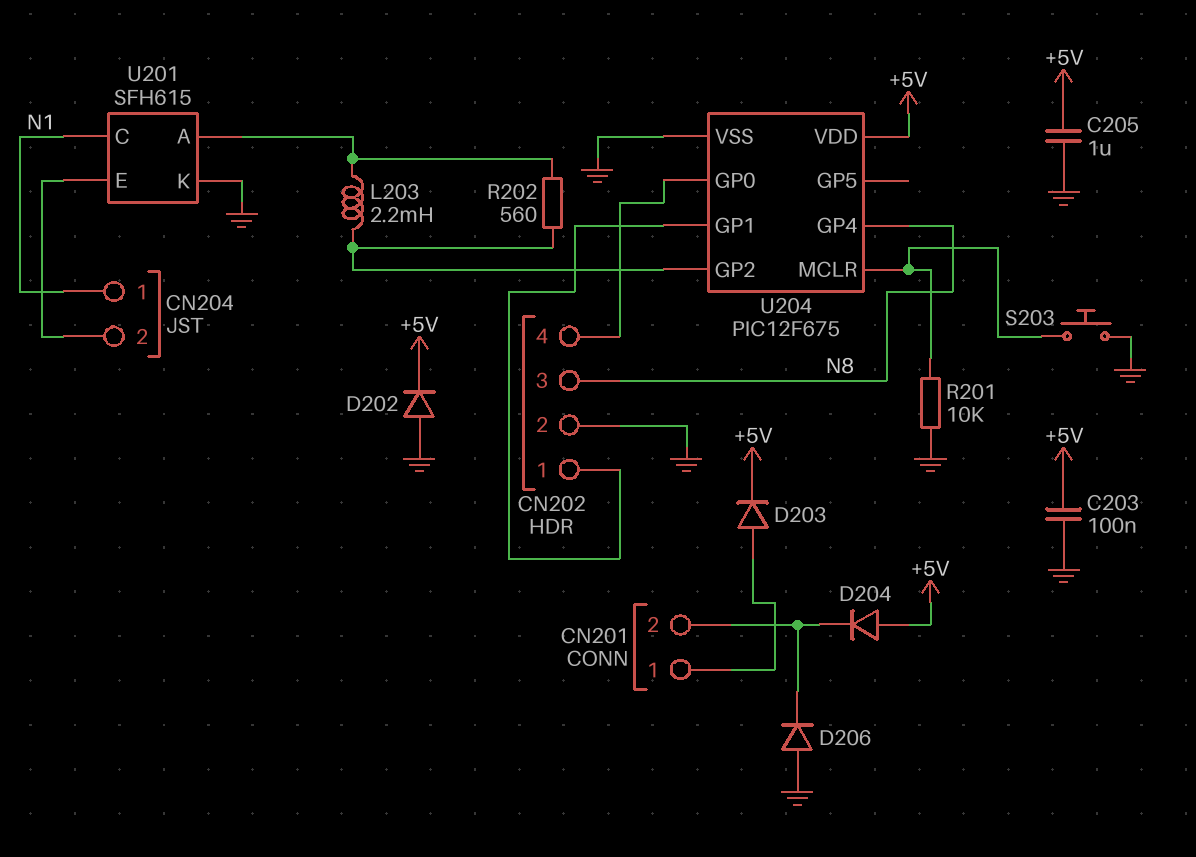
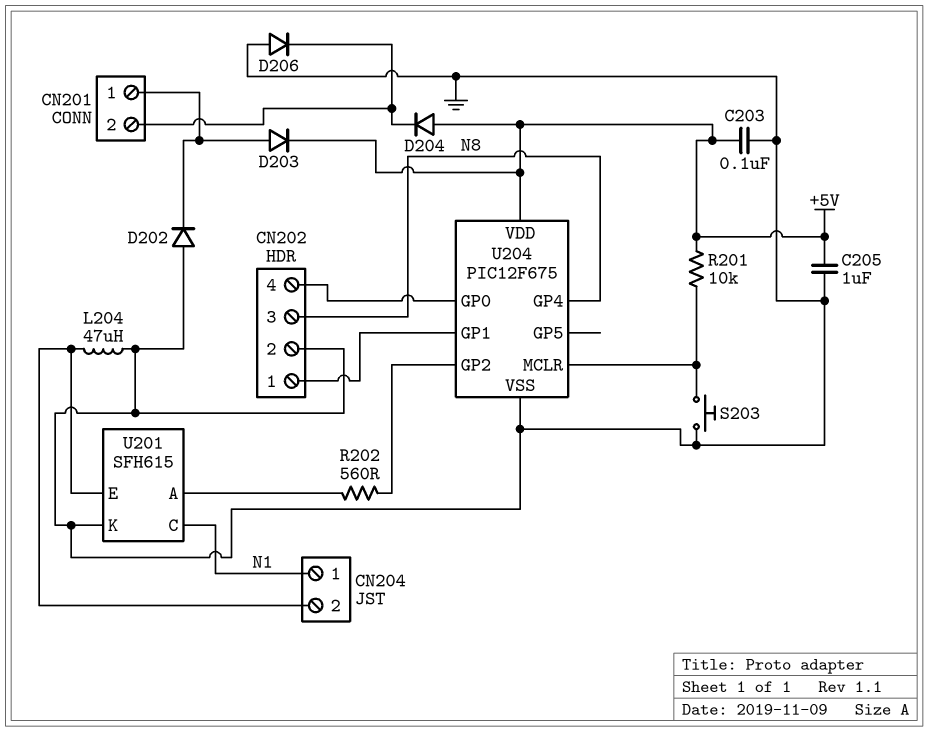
D202: diode (A GND, K +5V) -> diode (A GND, K CN201/1)
L203: 2.2mH (U201/A, U204/GP2) -> none
L204: none -> 47uH (CN204/2, GND)
R201: 10k (GND, U204/MCLR) -> 10k (+5V, U204/MCLR)

